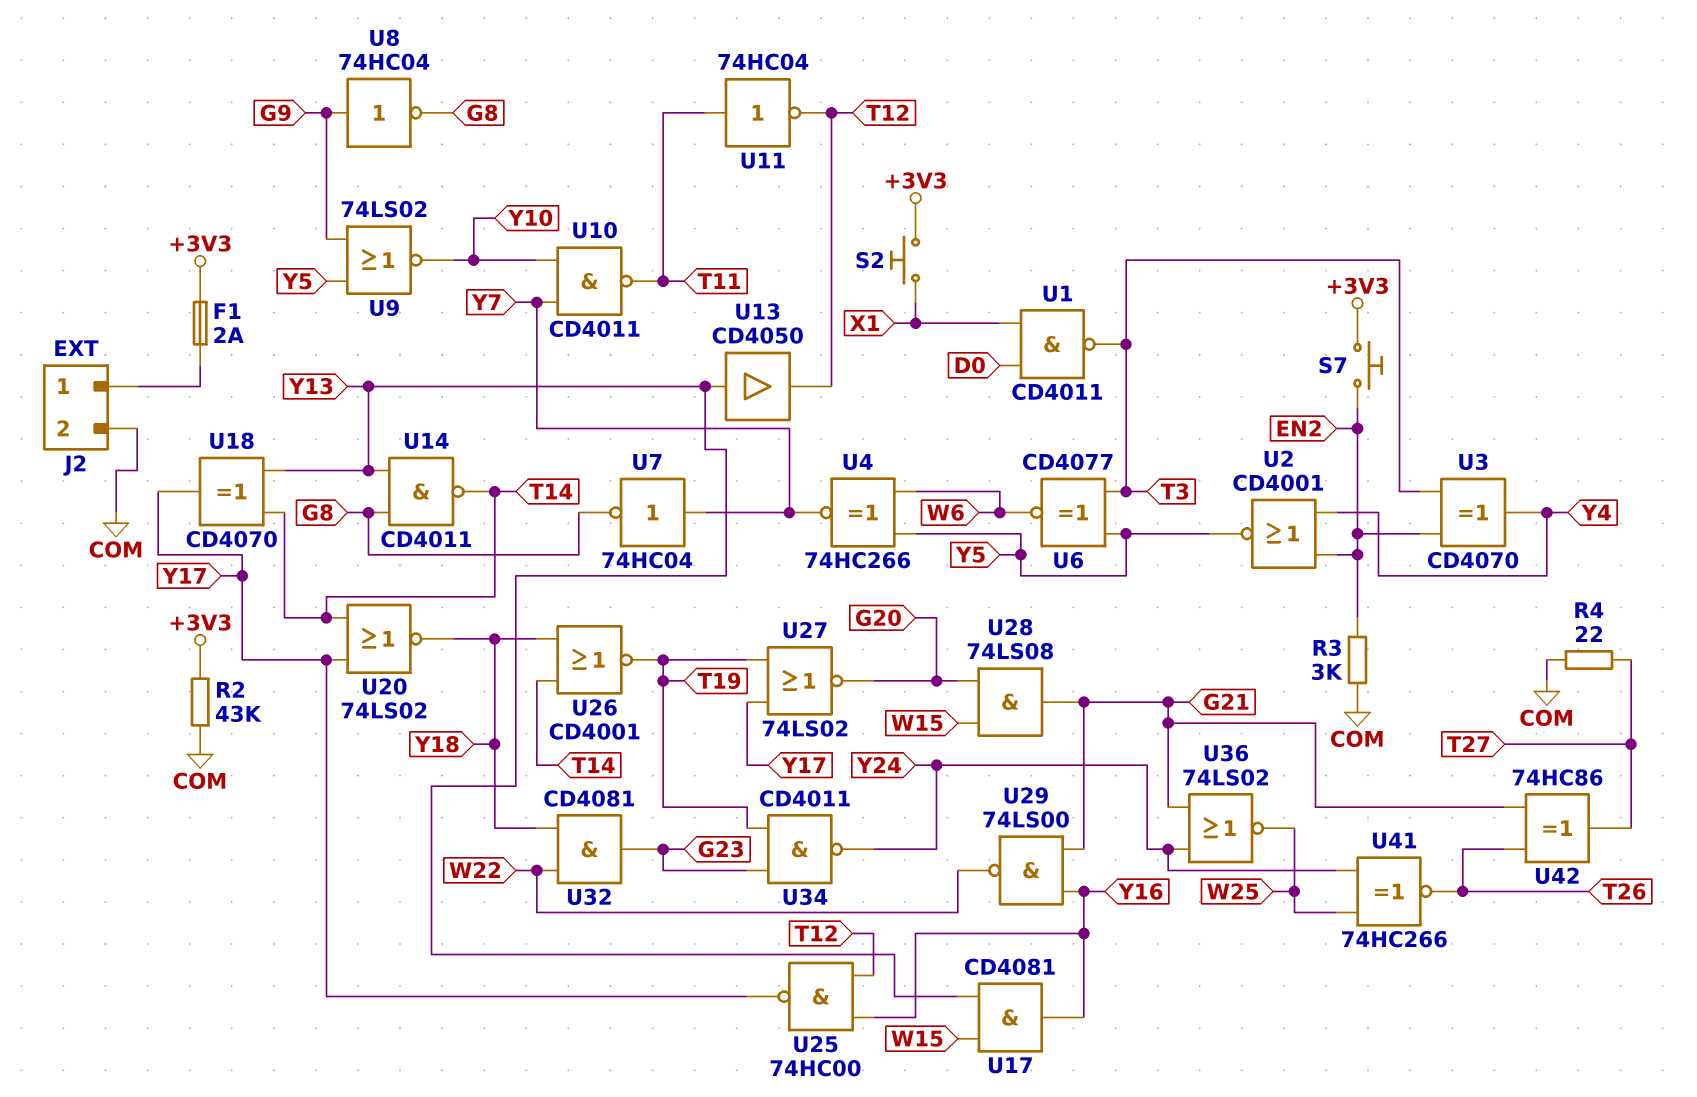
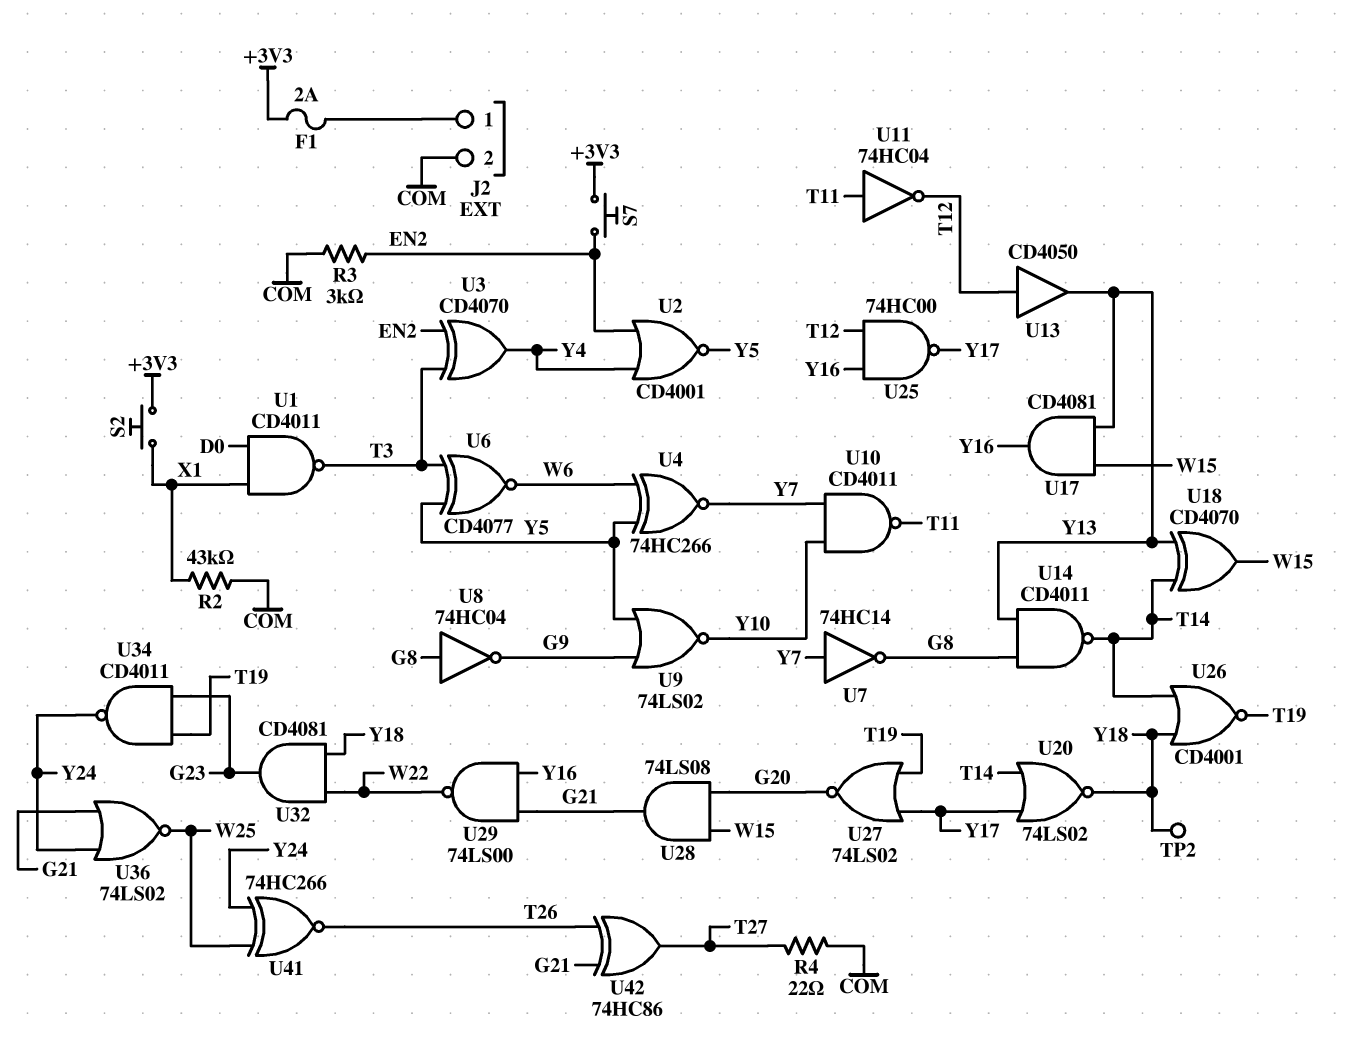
R2: 43k (+3V3, COM) -> 43k (COM, X1)
TP2: none -> test point (Y18)
U7: NOT 74HC04 (in Y7, out G8) -> NOT 74HC14 (in Y7, out G8)
U8: NOT 74HC04 (in G9, out G8) -> NOT 74HC04 (in G8, out G9)
U13: buffer CD4050 (in Y13, out T12) -> buffer CD4050 (in T12, out Y13)
U18: XOR CD4070 (in T14, in Y13, out Y17) -> XOR CD4070 (in T14, in Y13, out W15)

